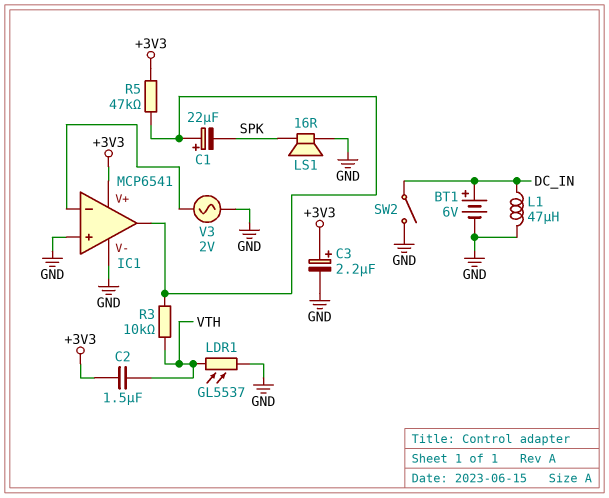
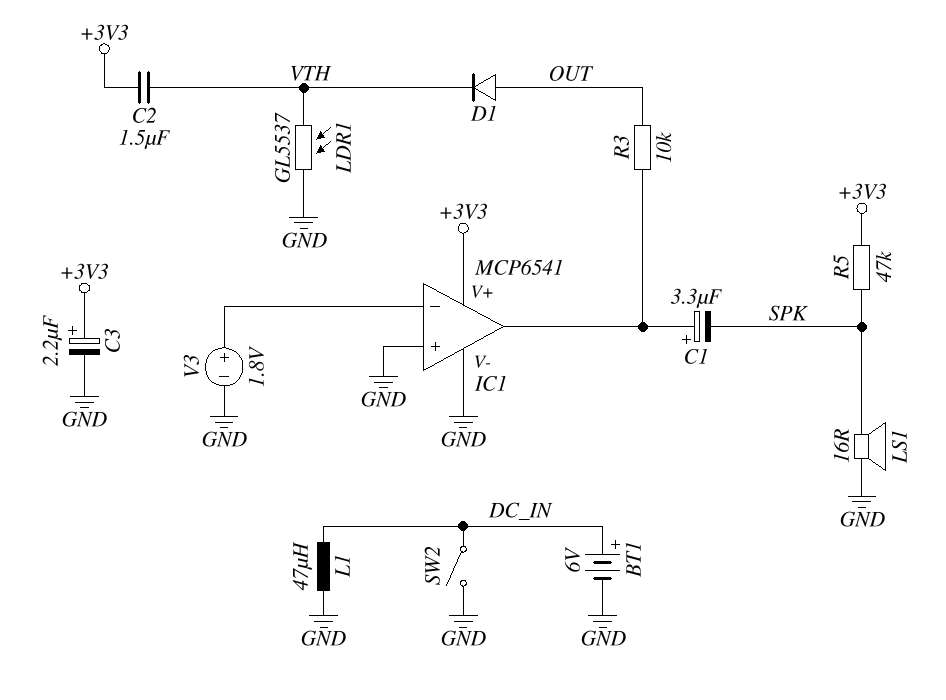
C1: 22uF (plus IC1/out, minus SPK) -> 3.3uF (plus IC1/out, minus SPK)
D1: none -> diode (A OUT, K VTH)
R3: 10k (IC1/out, VTH) -> 10k (IC1/out, OUT)
R5: 47k (+3V3, IC1/out) -> 47k (+3V3, SPK)
V3: AC 2V (GND, IC1/in-) -> 1.8V (plus IC1/in-, minus GND)

